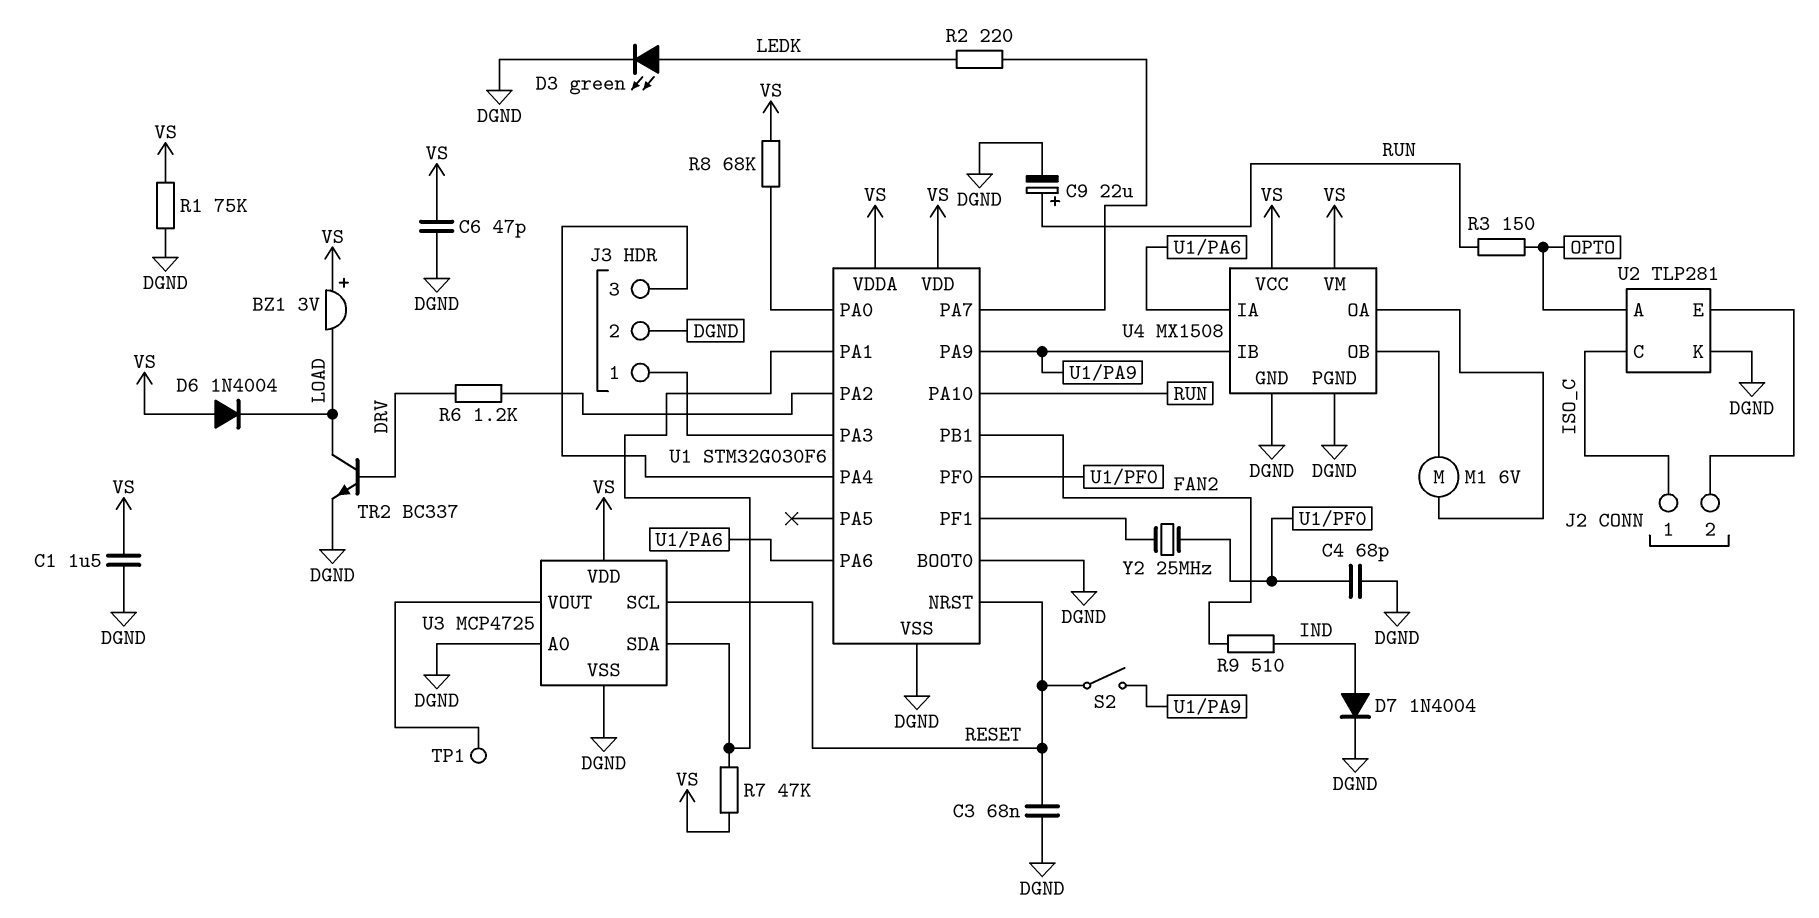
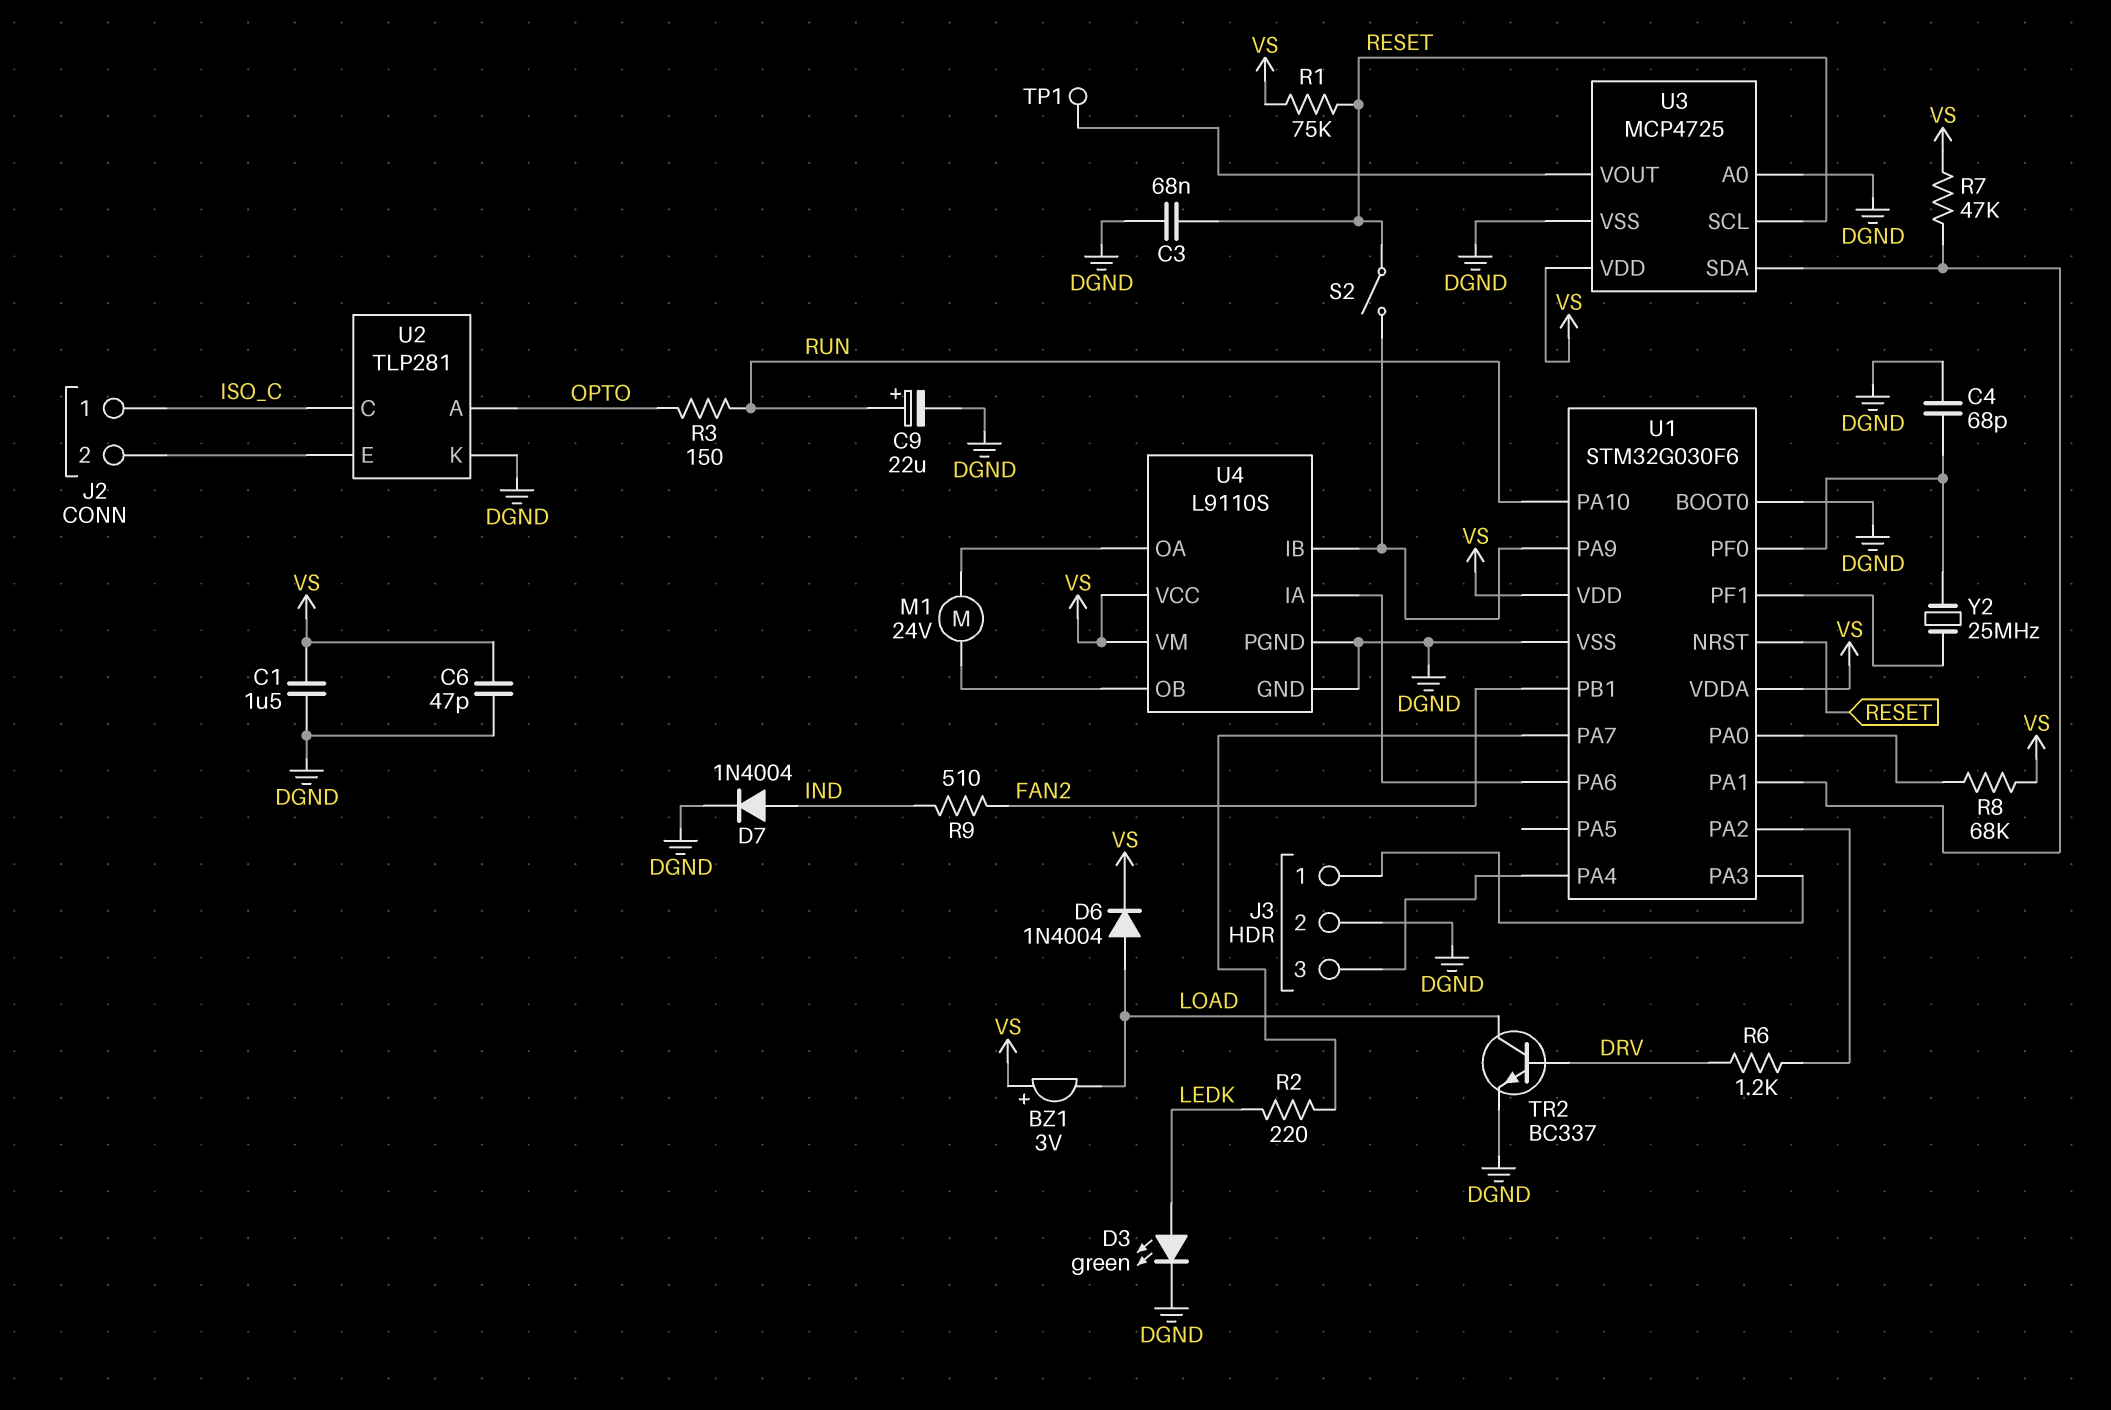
D6: diode 1N4004 (A VS, K LOAD) -> diode 1N4004 (A LOAD, K VS)
M1: motor 6V (U4/OA, U4/OB) -> motor 24V (U4/OA, U4/OB)
R1: 75k (DGND, VS) -> 75k (RESET, VS)
U4: MX1508 -> L9110S

